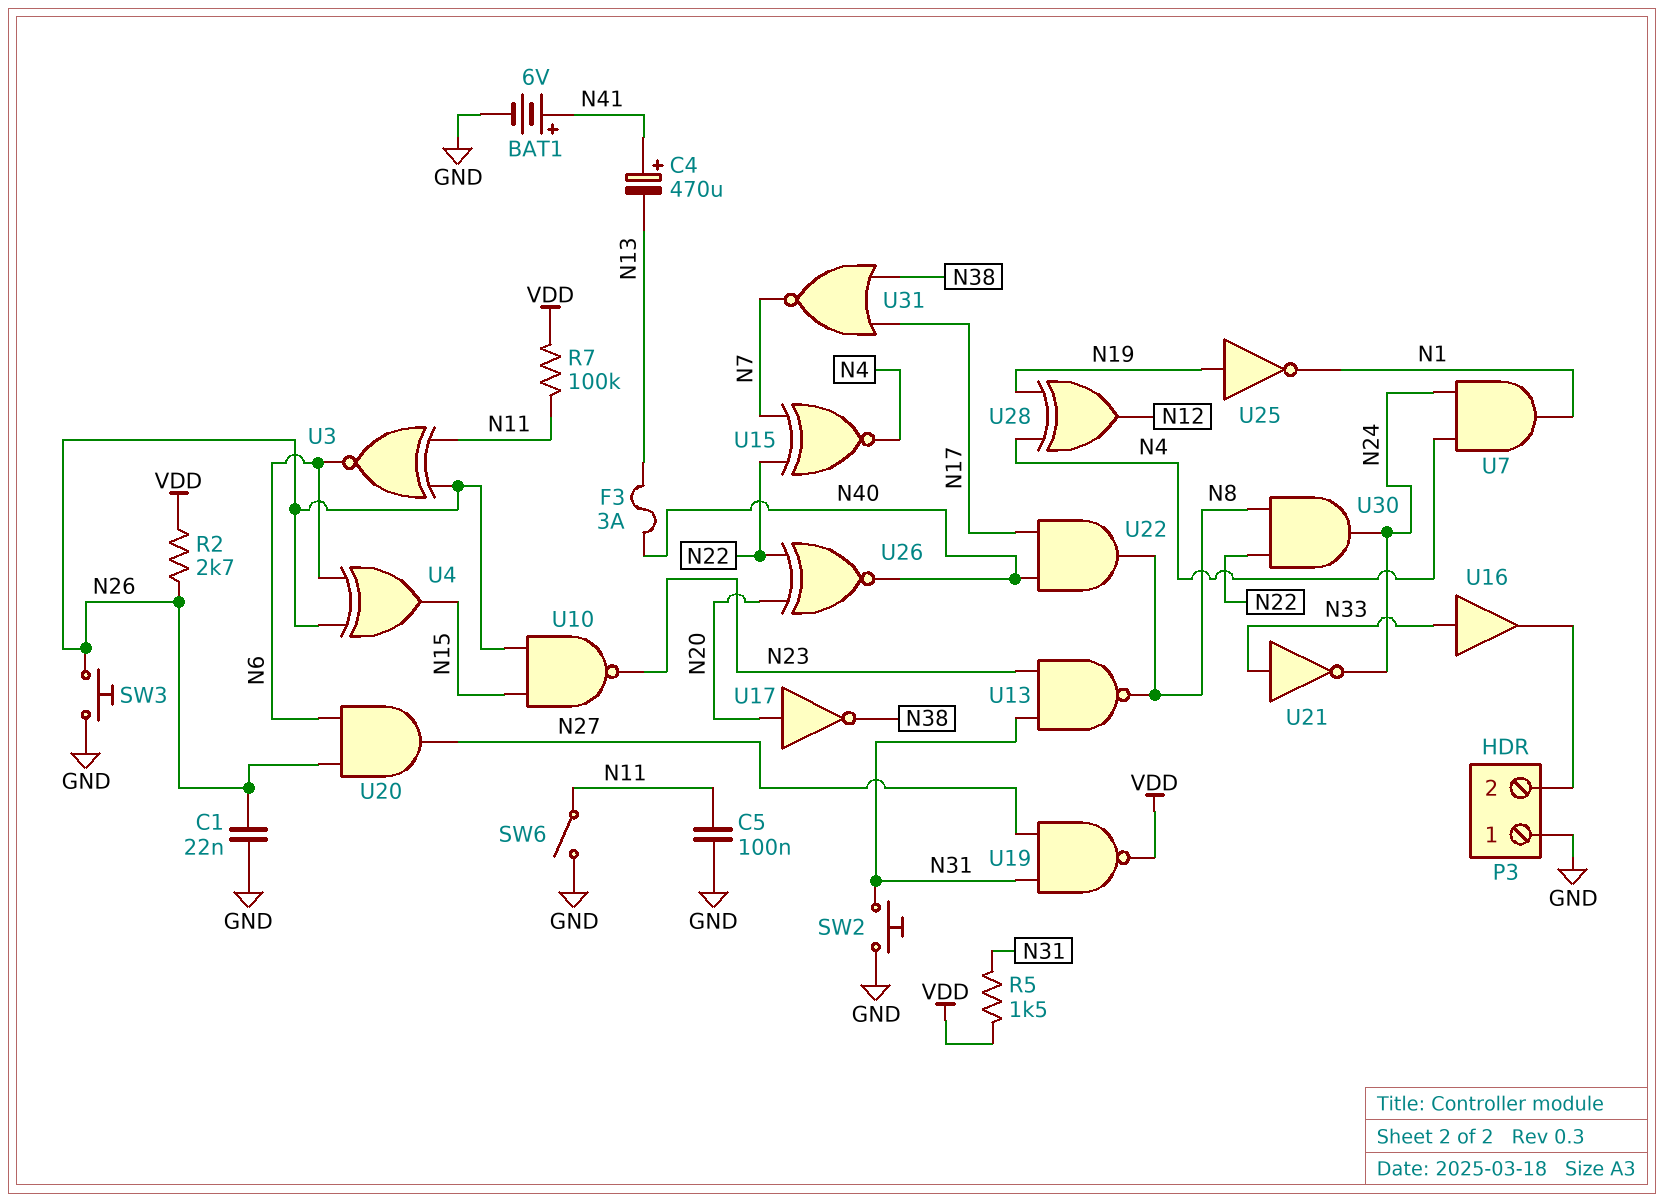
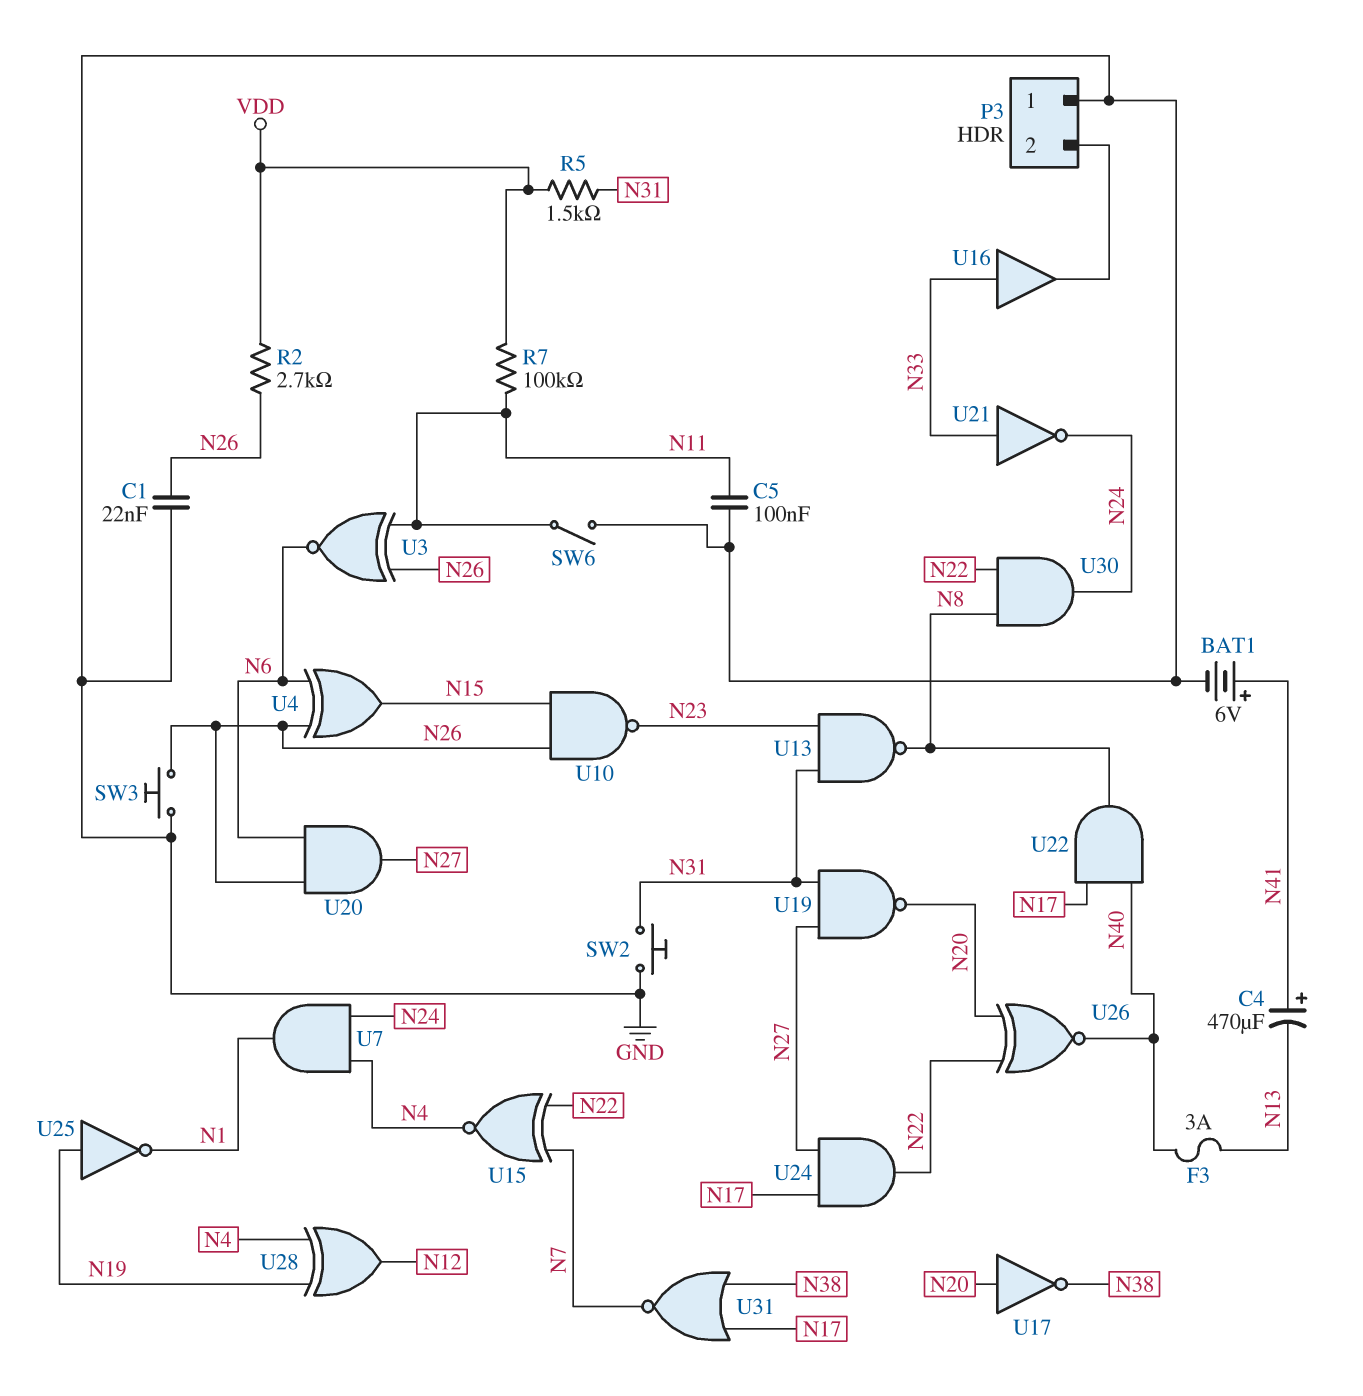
U19: NAND (in N27, in N31, out VDD) -> NAND (in N27, in N31, out N20)
U24: none -> AND (in N17, in N27, out N22)

